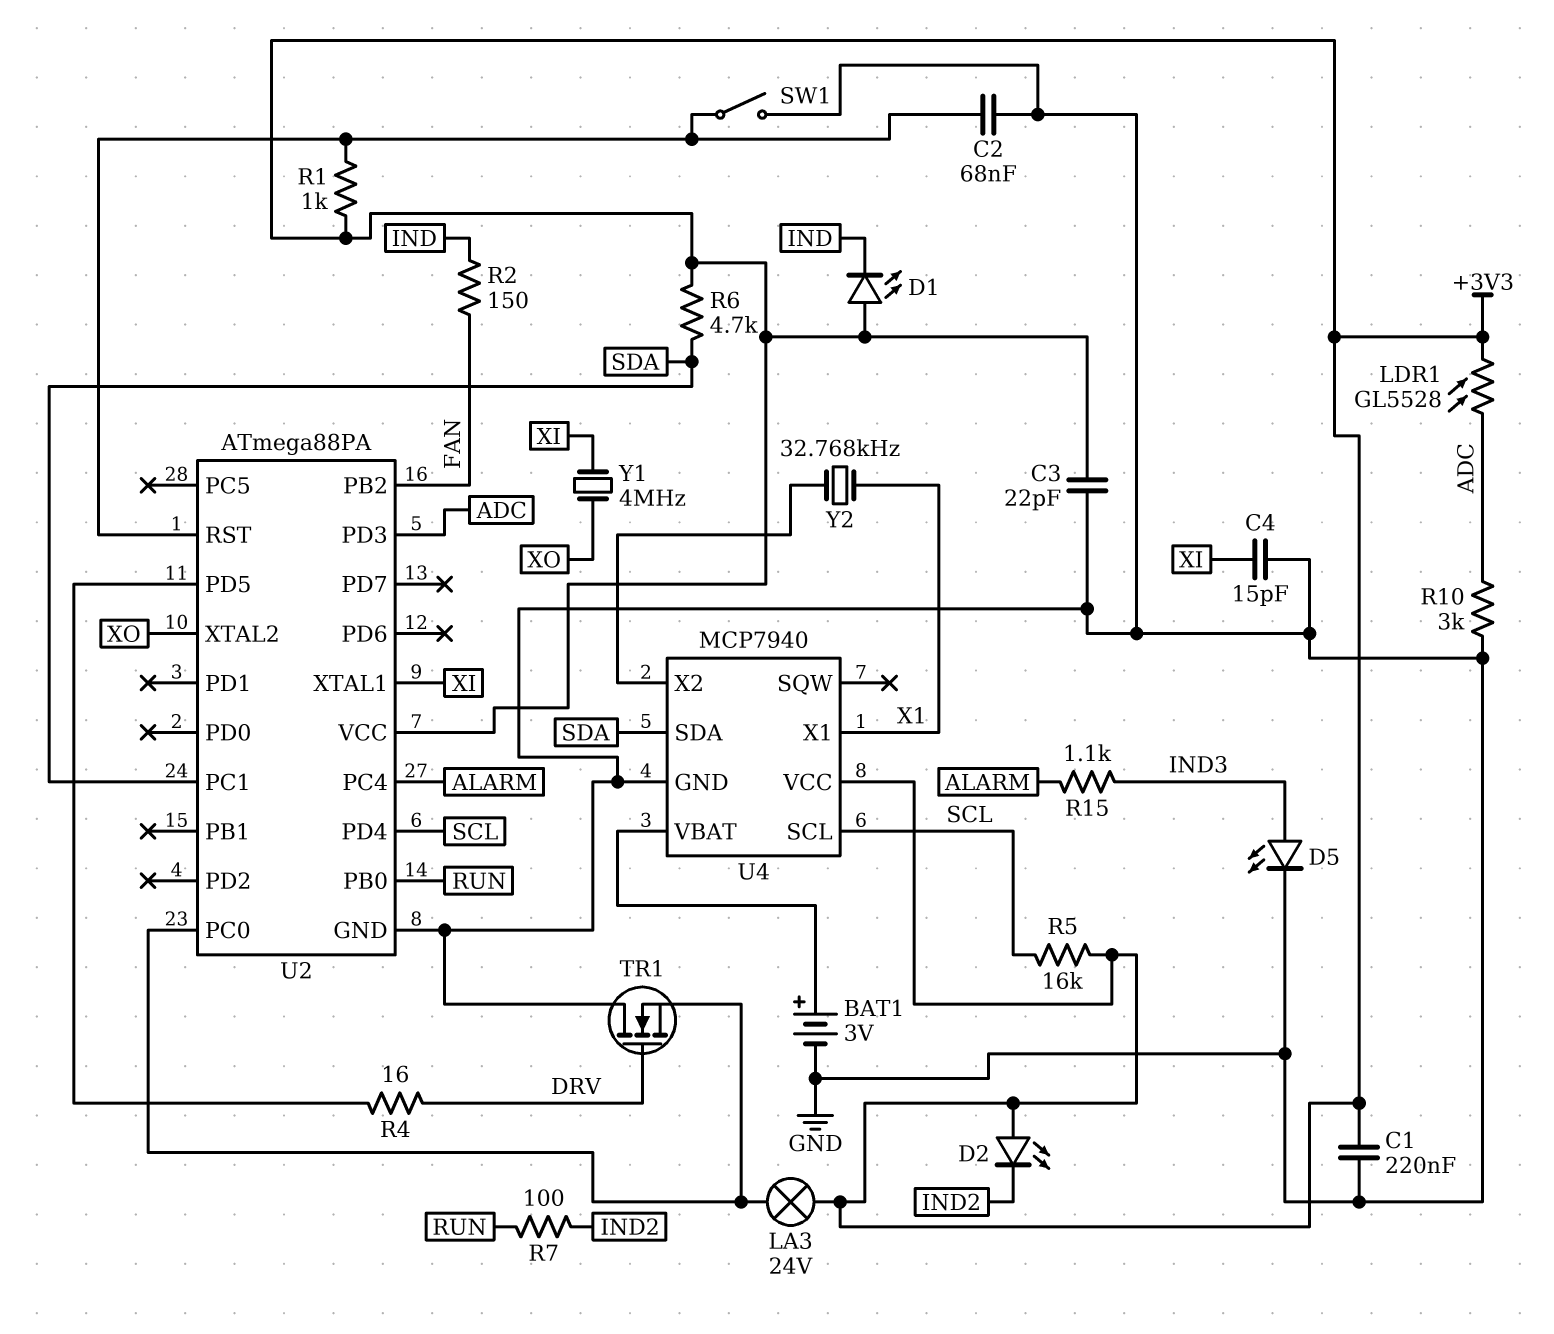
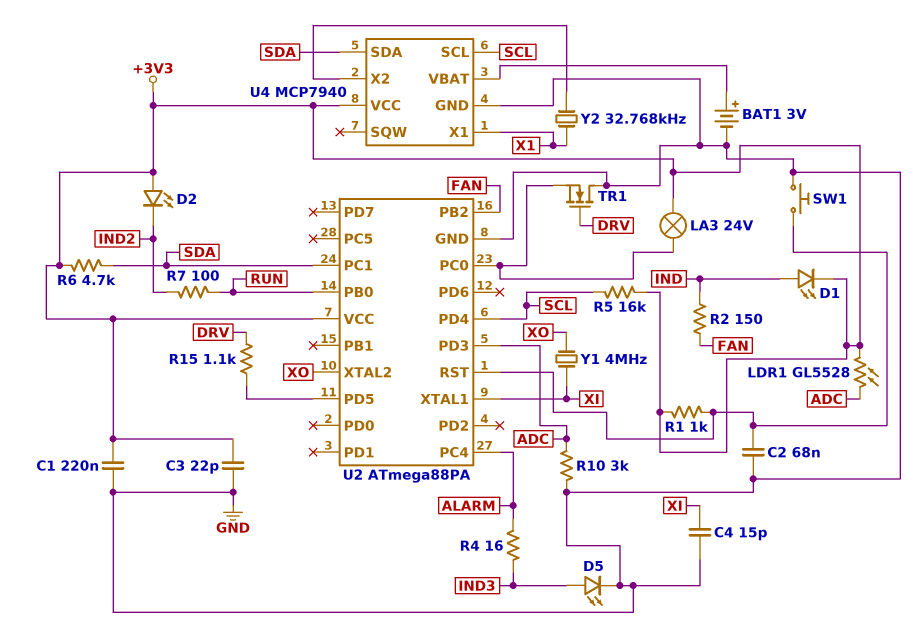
D1: LED (A +3V3, K IND) -> LED (A IND, K +3V3)
R4: 16 (DRV, U2/PD5) -> 16 (ALARM, IND3)
R15: 1.1k (ALARM, IND3) -> 1.1k (DRV, U2/PD5)
SW1: switch (GND, U2/RST) -> button (GND, U2/RST)

